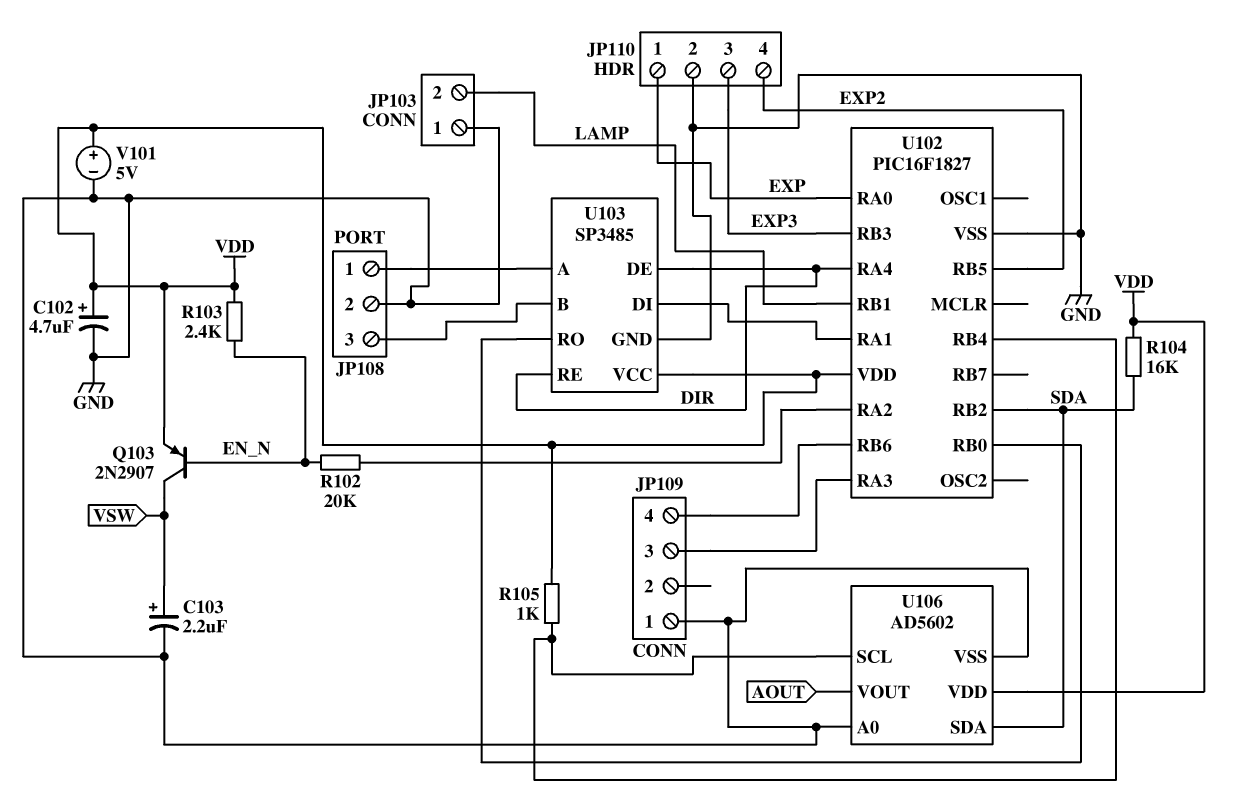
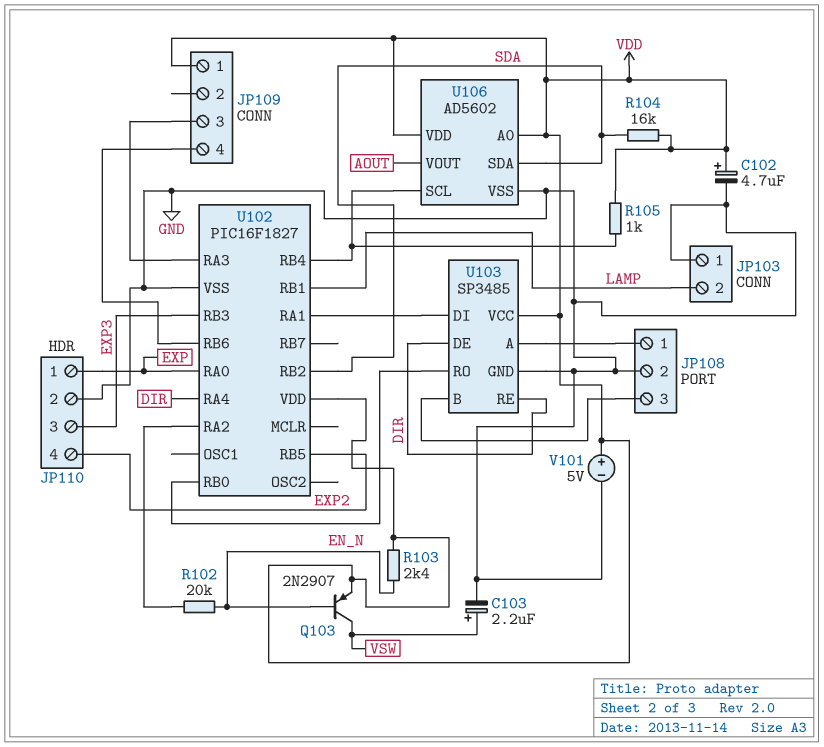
JP109 pin 1: GND -> VDD
U106 pin A0: GND -> VDD

